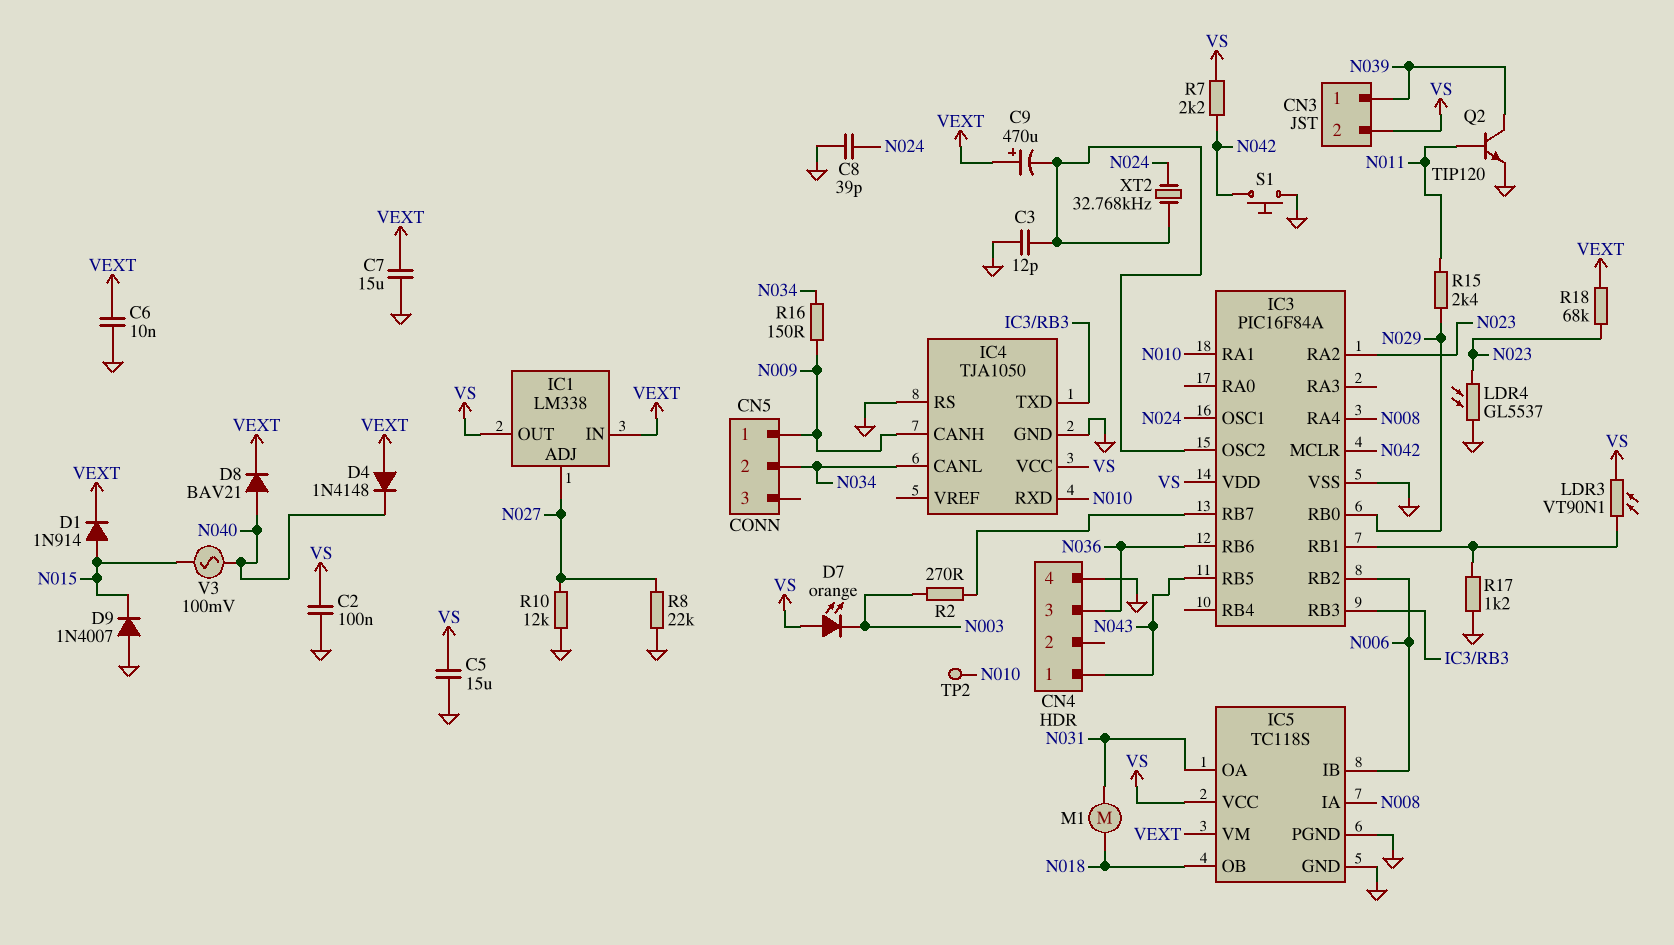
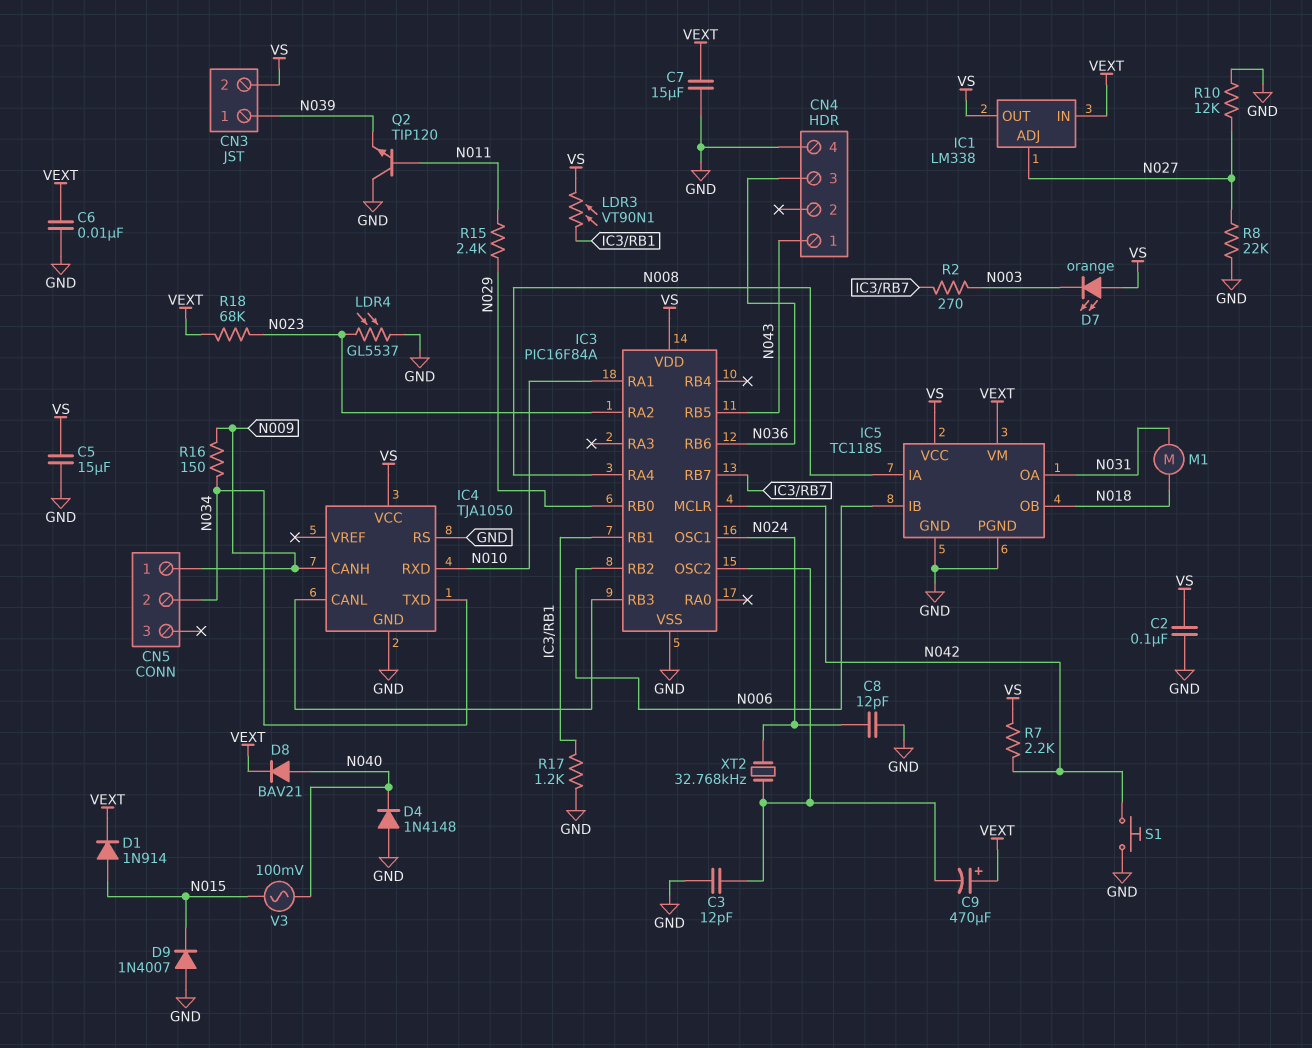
C8: 39pF (GND, N024) -> 12pF (GND, N024)
D4: diode 1N4148 (A VEXT, K N040) -> diode 1N4148 (A GND, K N040)
IC4 pin CANL: N034 -> IC3/RB3
IC4 pin TXD: IC3/RB3 -> N034
Q2: NPN TIP120 (B N011, C N039, E GND) -> NPN TIP120 (B N011, C GND, E N039)
TP2: test point (N010) -> none

